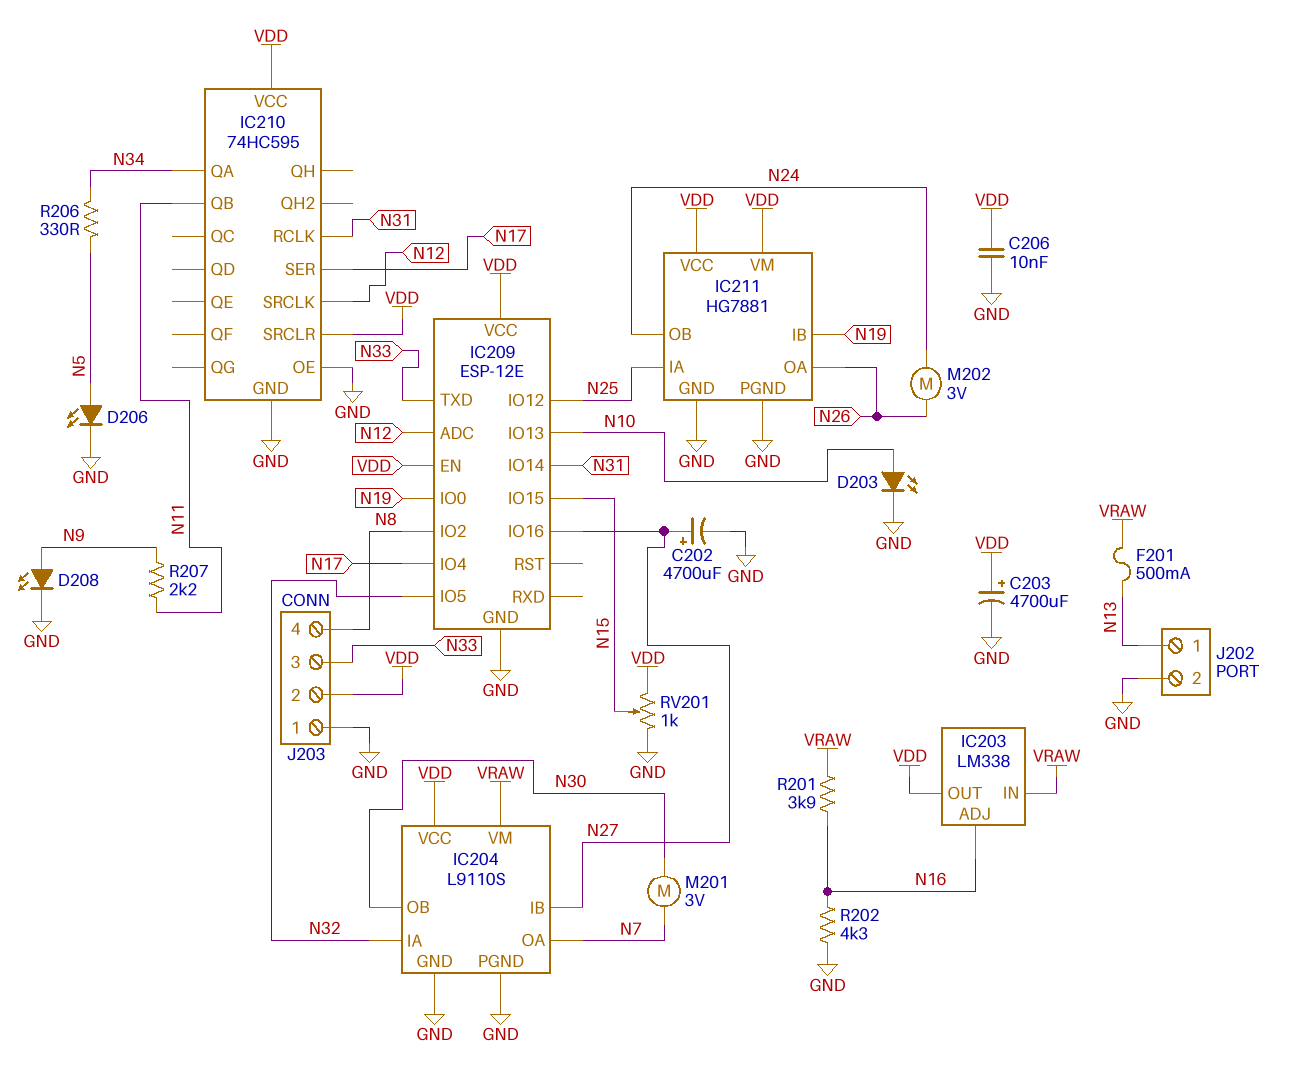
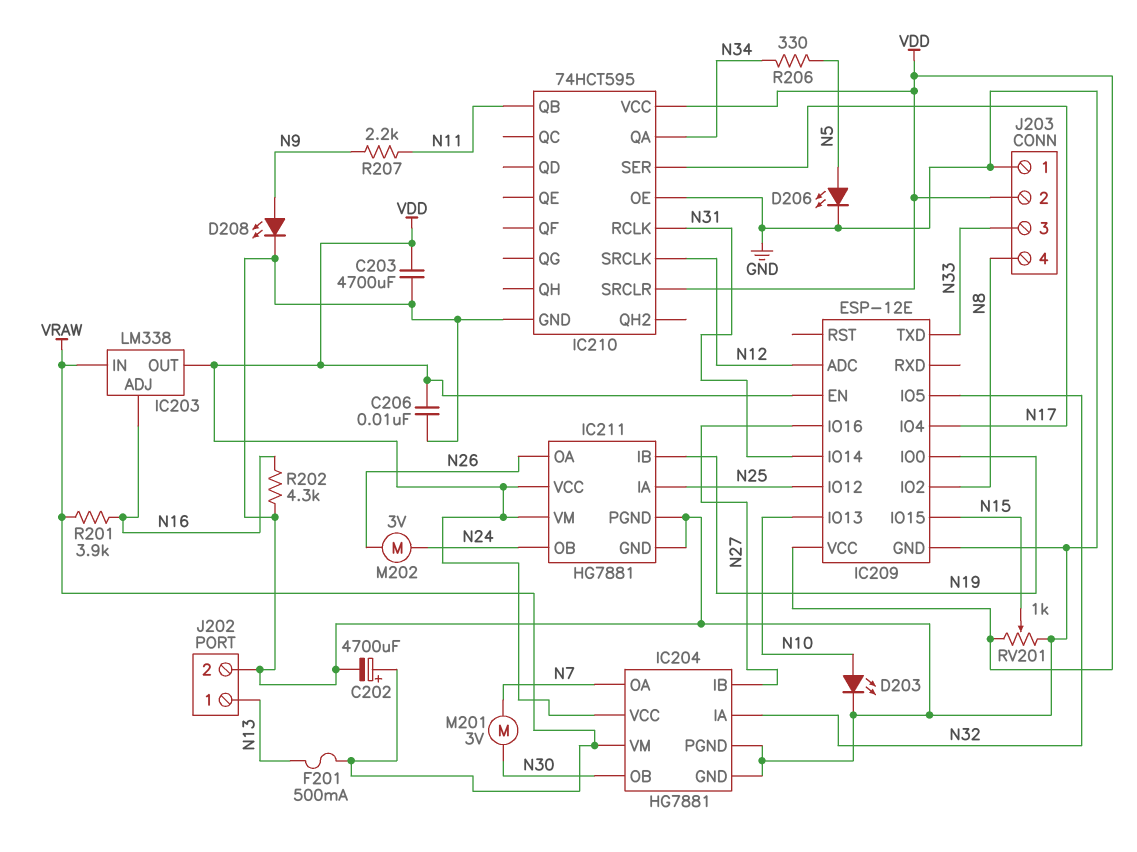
C202: 4700uF (plus N27, minus GND) -> 4700uF (plus VRAW, minus GND)
C203: 4700uF (plus VDD, minus GND) -> 4700uF (GND, VDD)
IC204: L9110S -> HG7881
IC210: 74HC595 -> 74HCT595

